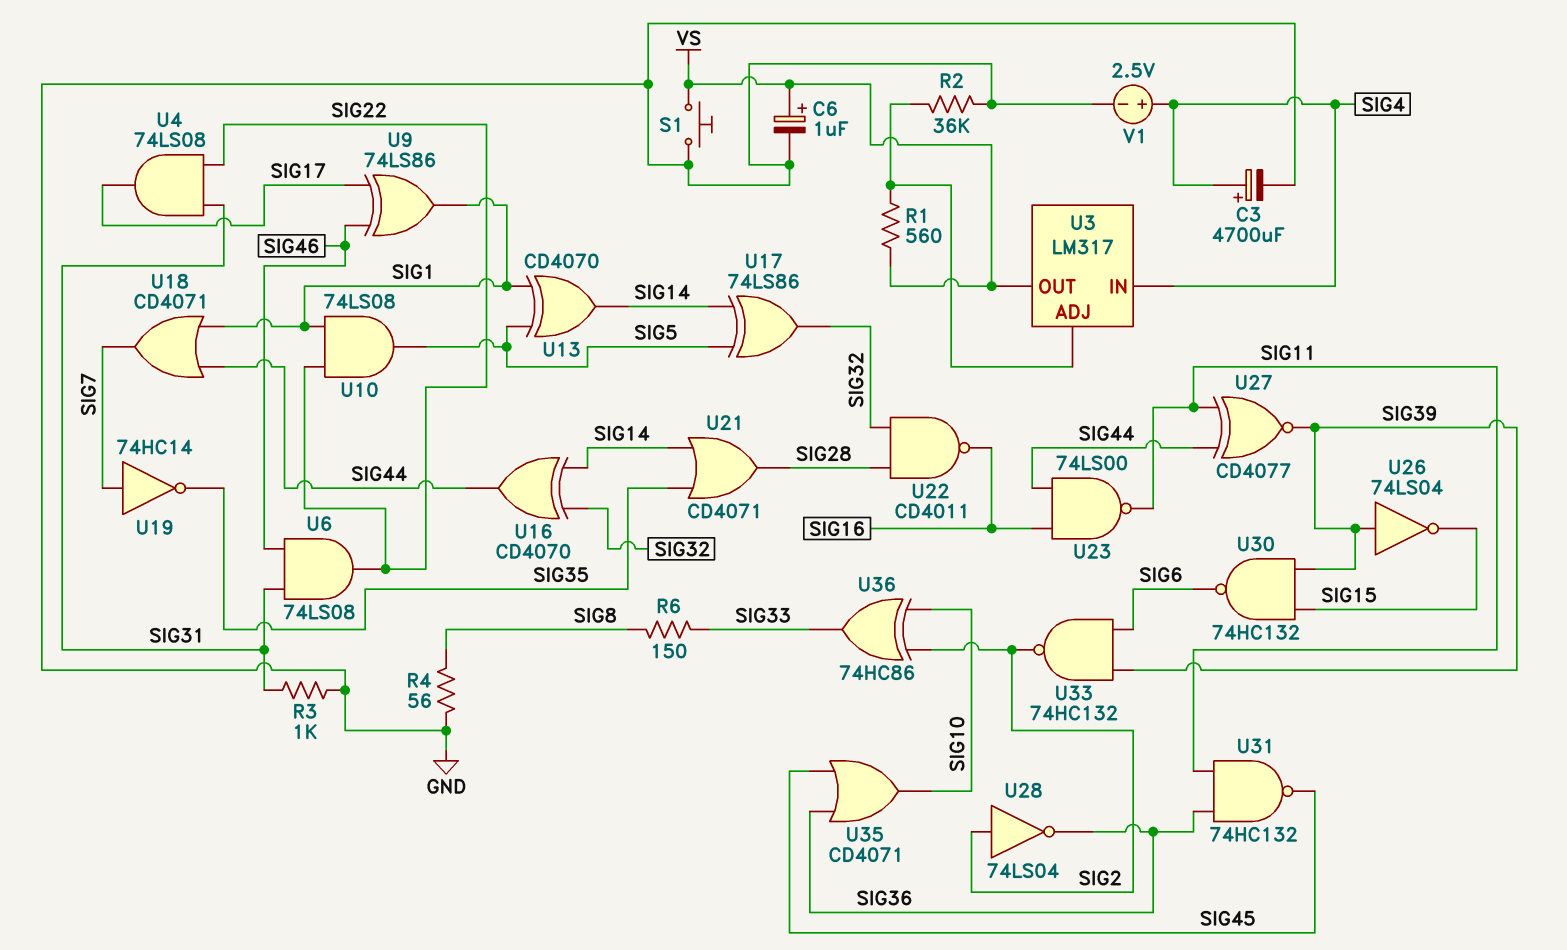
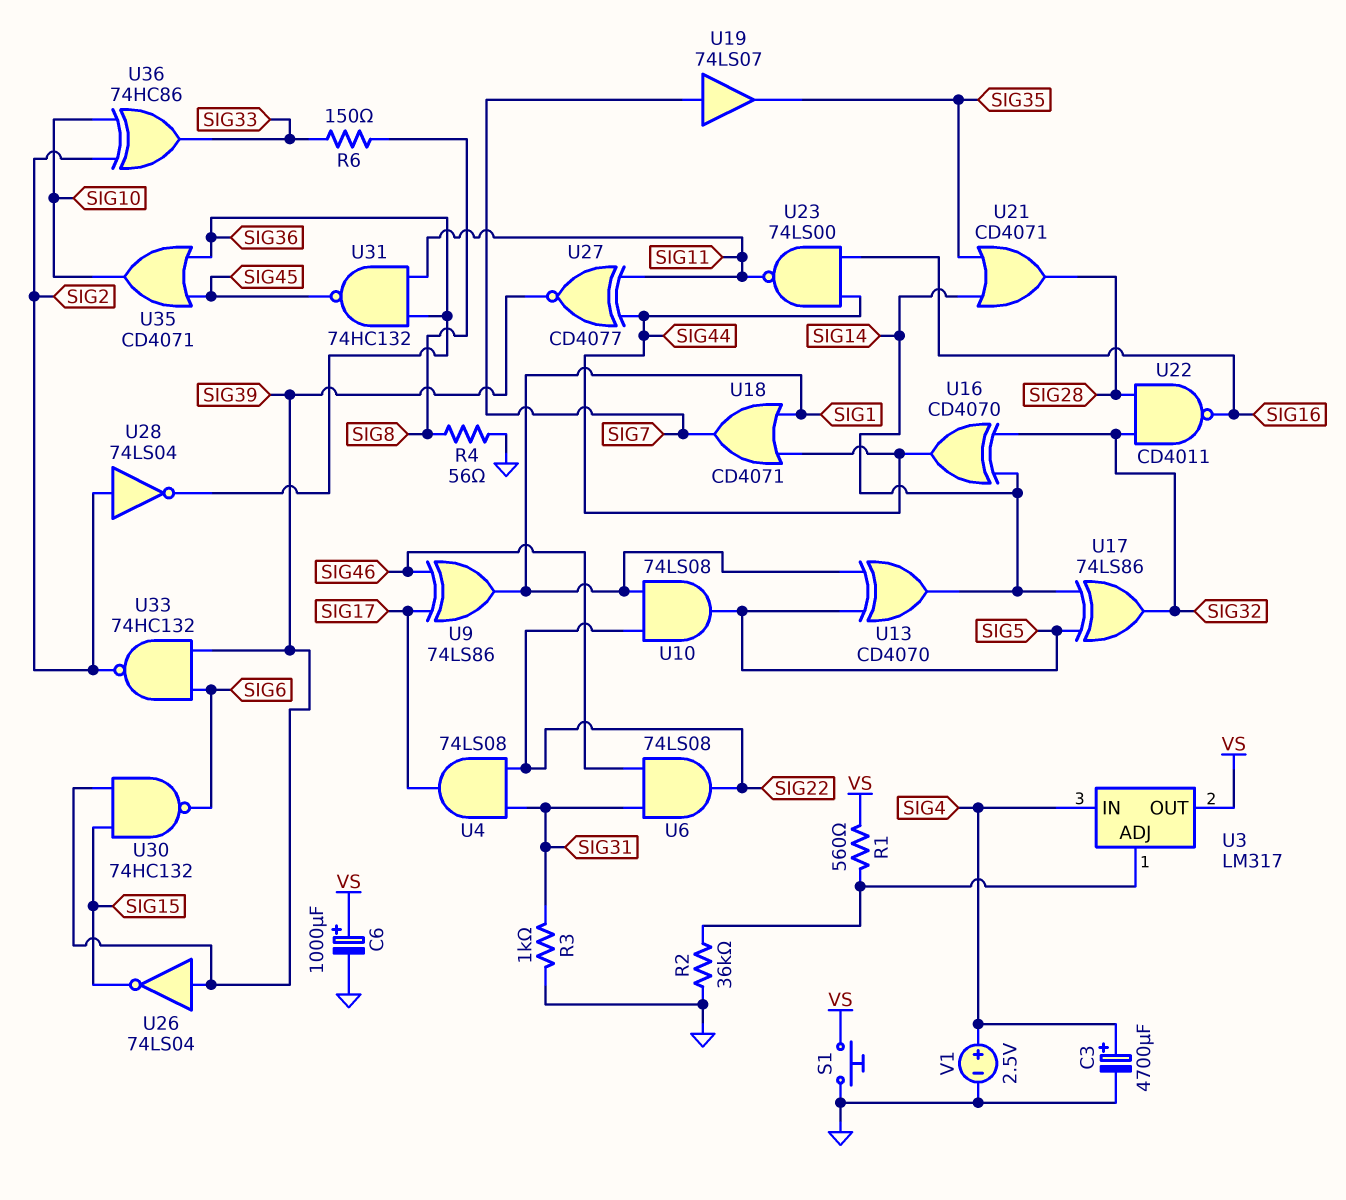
C6: 1uF (plus VS, minus GND) -> 1000uF (plus VS, minus GND)
U19: NOT 74HC14 (in SIG7, out SIG35) -> buffer 74LS07 (in SIG7, out SIG35)

